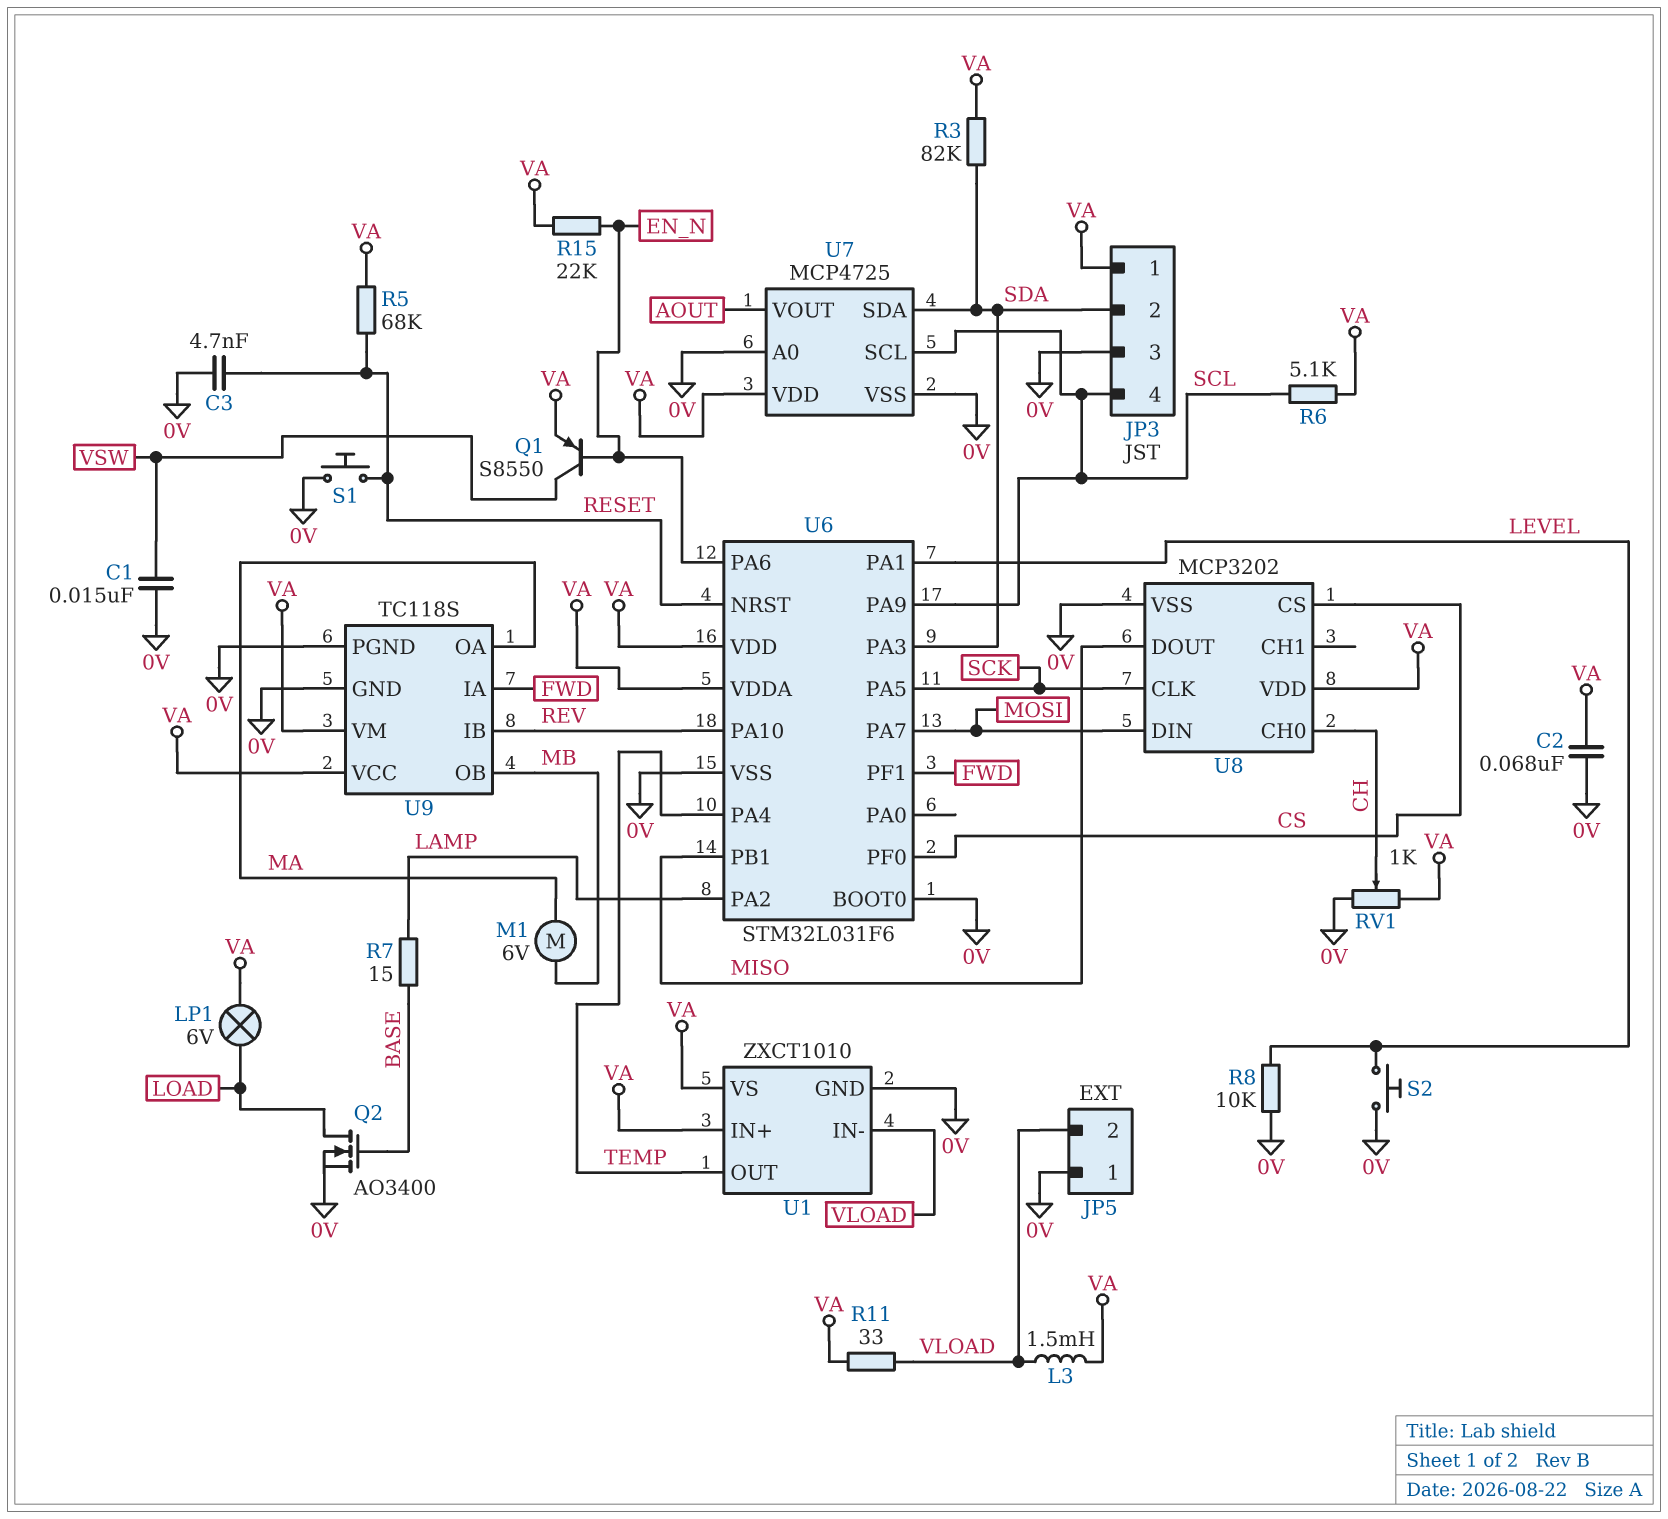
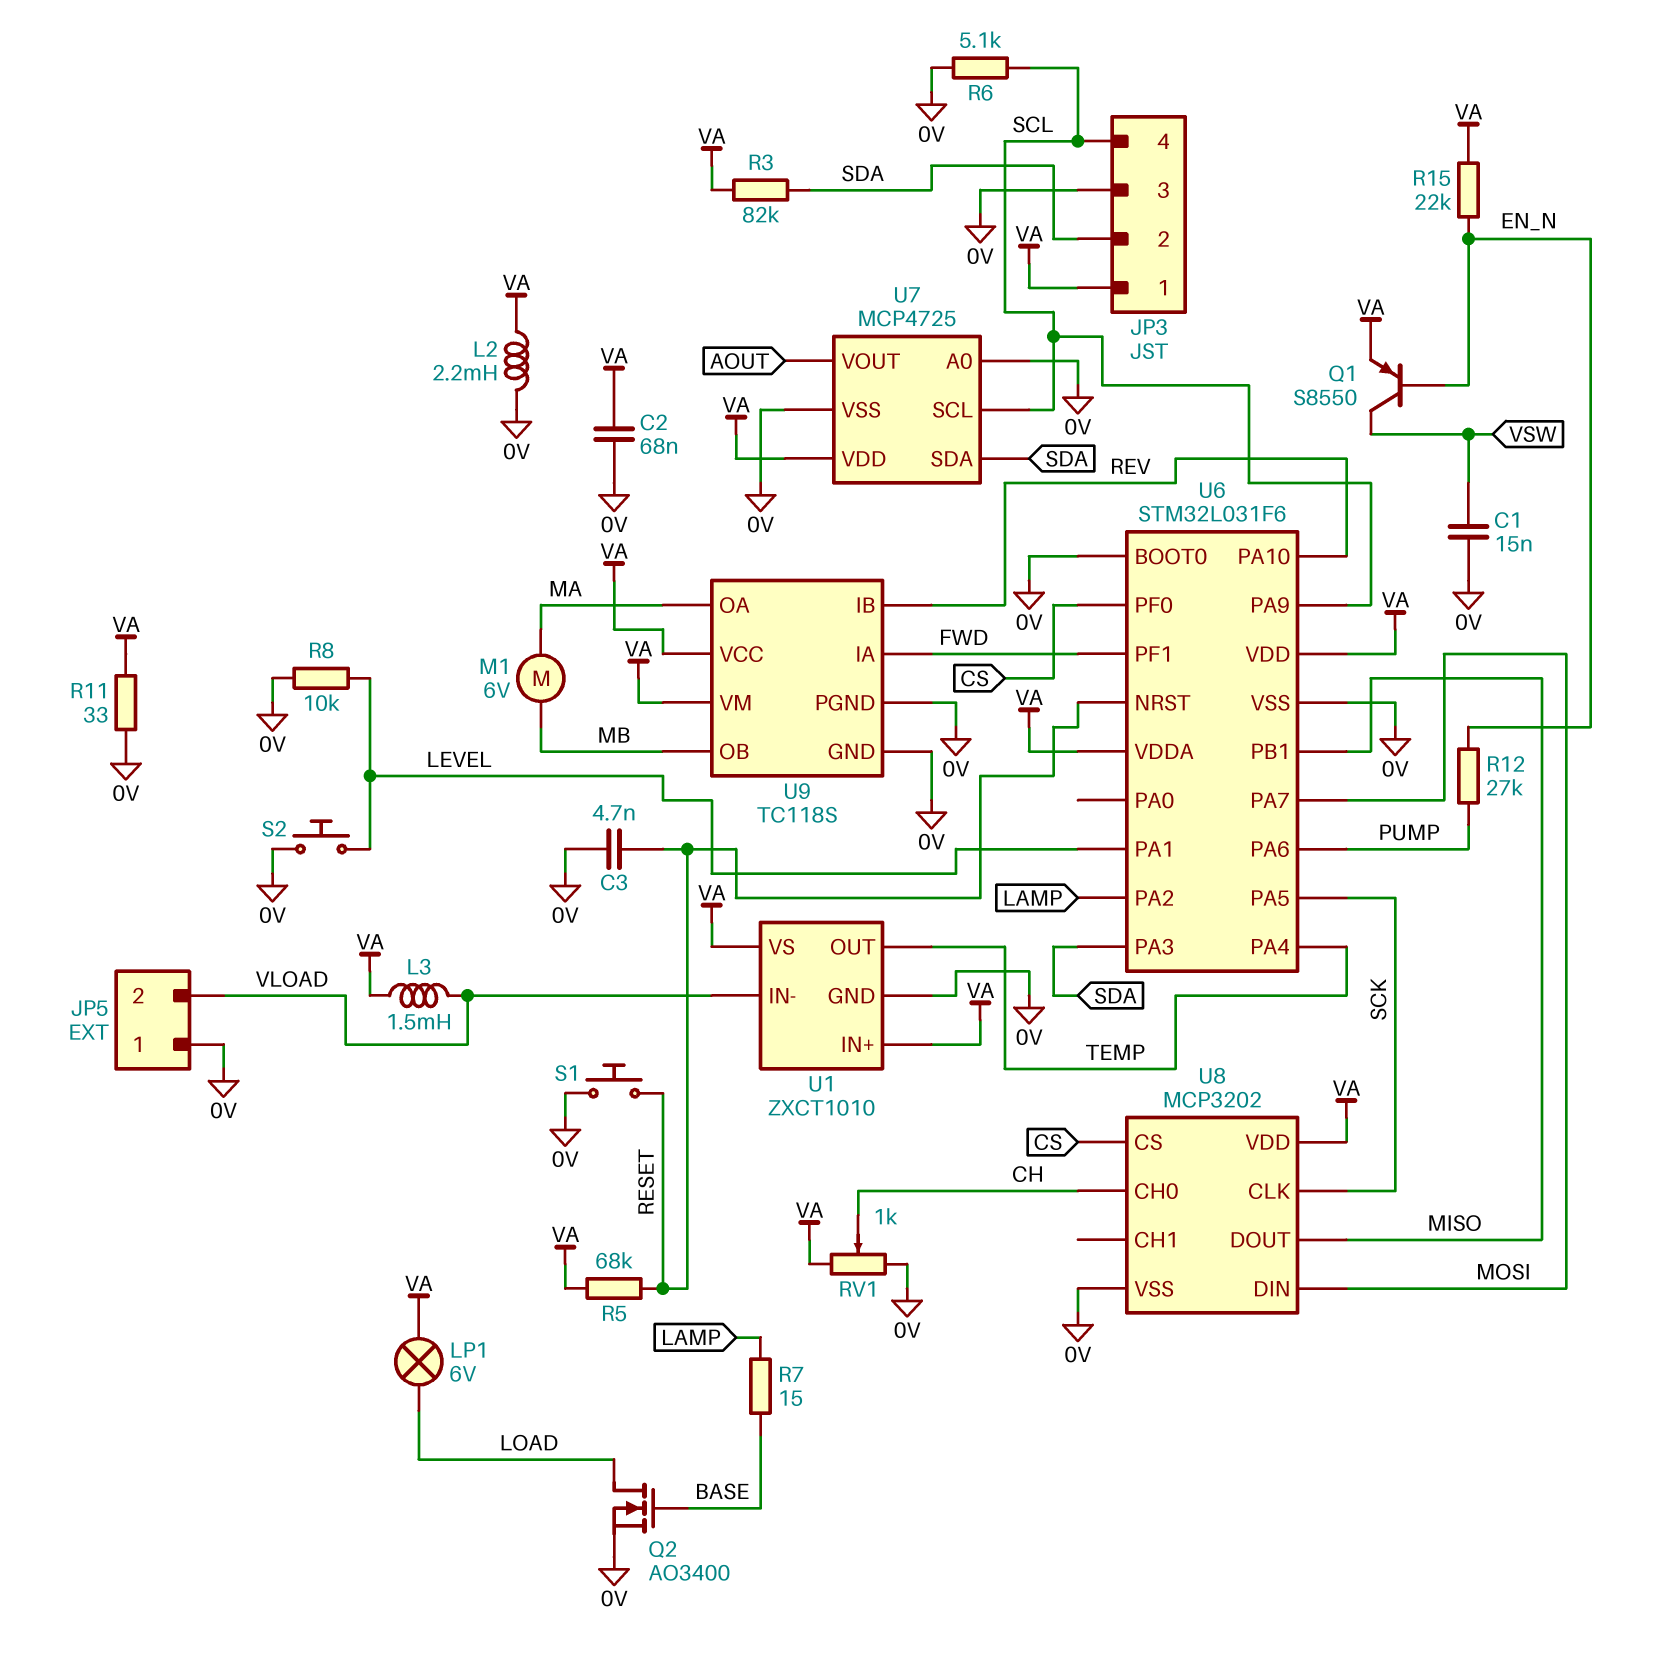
L2: none -> 2.2mH (0V, VA)
R6: 5.1k (SCL, VA) -> 5.1k (0V, SCL)
R11: 33 (VA, VLOAD) -> 33 (0V, VA)
R12: none -> 27k (EN_N, PUMP)
U6 pin PA6: EN_N -> PUMP

